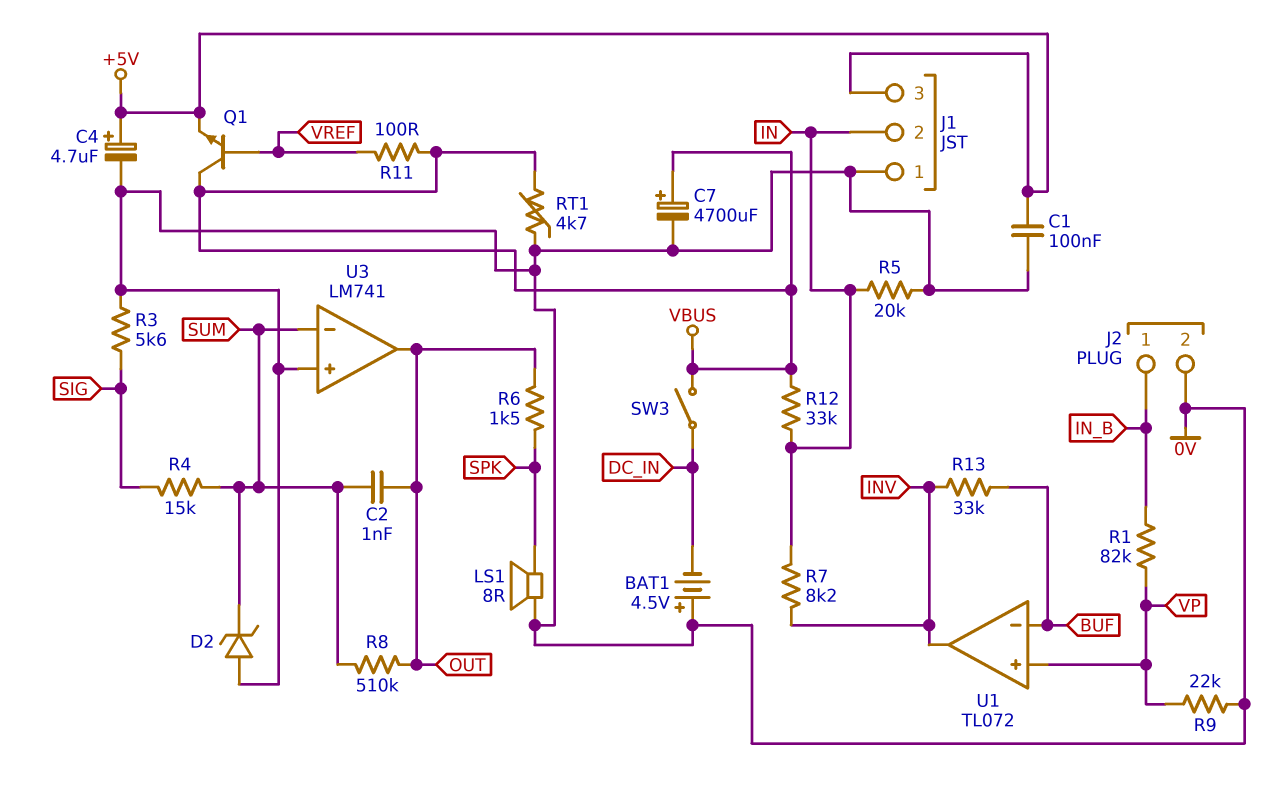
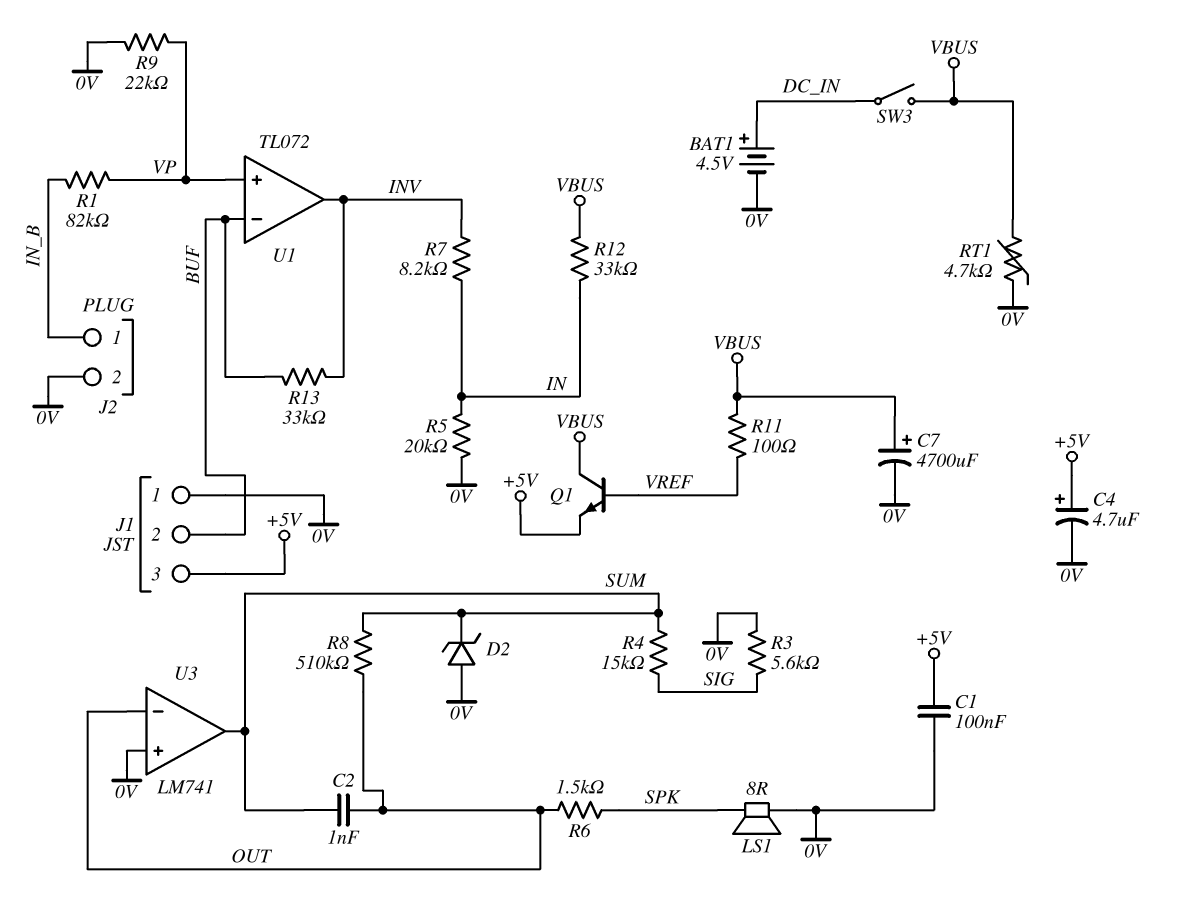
BAT1: 4.5V (plus 0V, minus DC_IN) -> 4.5V (plus DC_IN, minus 0V)
J1 pin 2: IN -> BUF
U3 pin in-: SUM -> OUT
U3 pin out: OUT -> SUM

